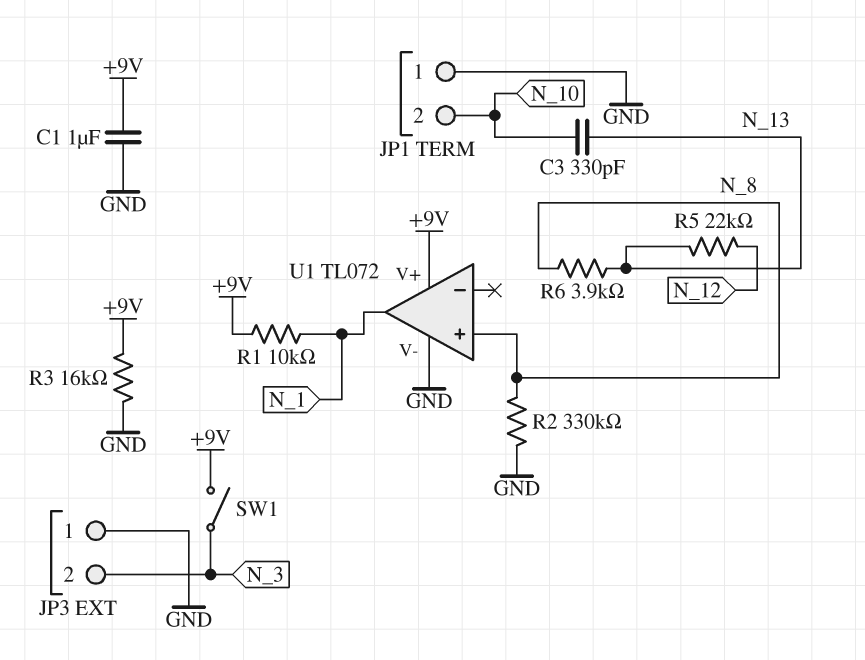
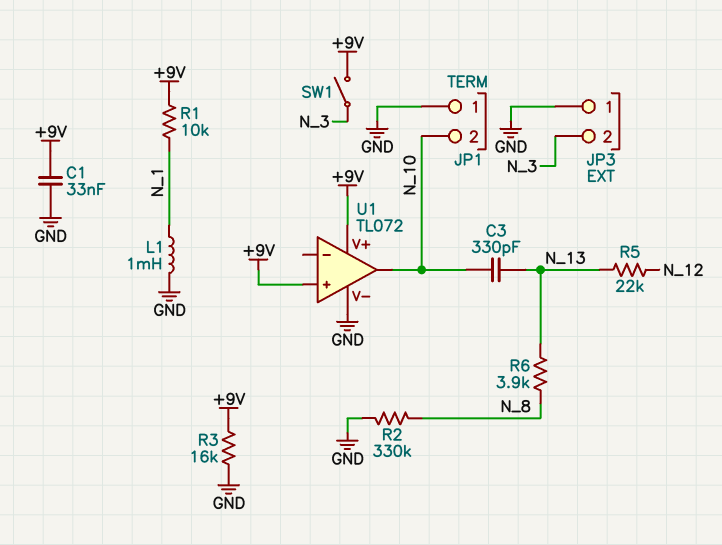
C1: 1uF (+9V, GND) -> 33nF (+9V, GND)
L1: none -> 1mH (GND, N_1)
U1 pin in+: N_8 -> +9V
U1 pin out: N_1 -> N_10

